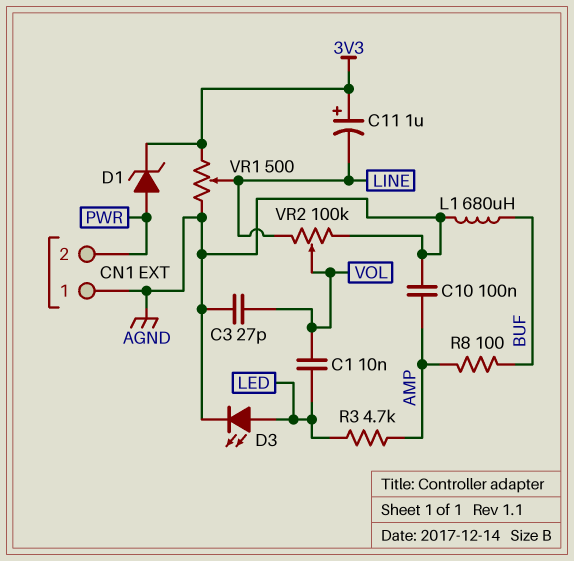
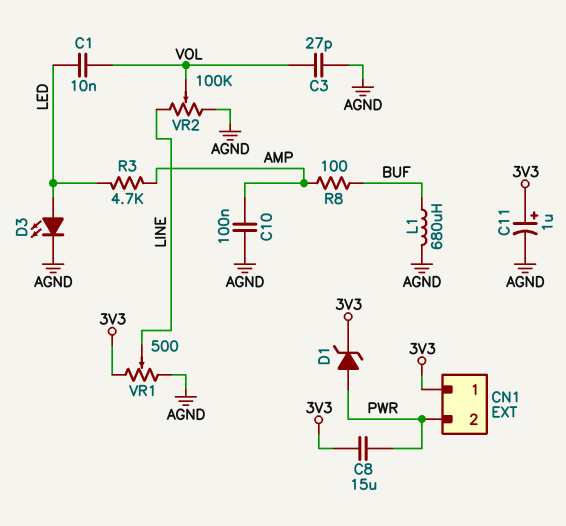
C8: none -> 15uF (3V3, PWR)
C11: 1uF (plus 3V3, minus LINE) -> 1uF (plus 3V3, minus AGND)
CN1 pin 1: AGND -> 3V3

